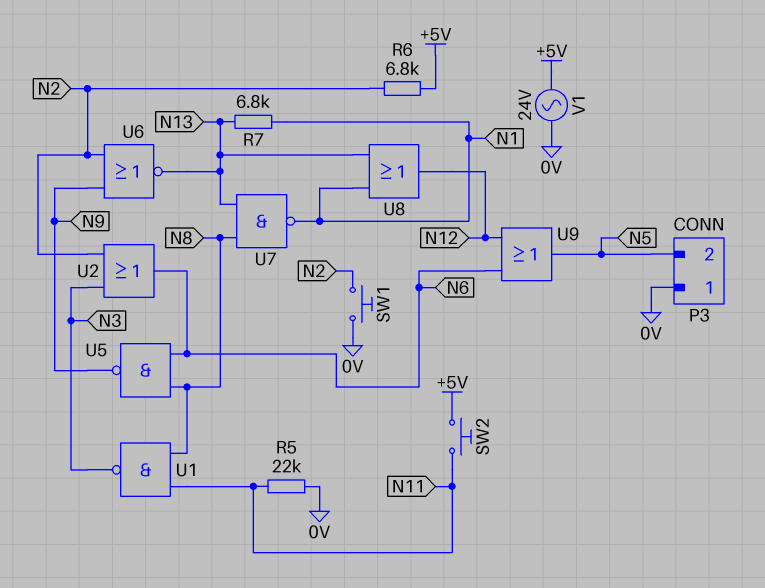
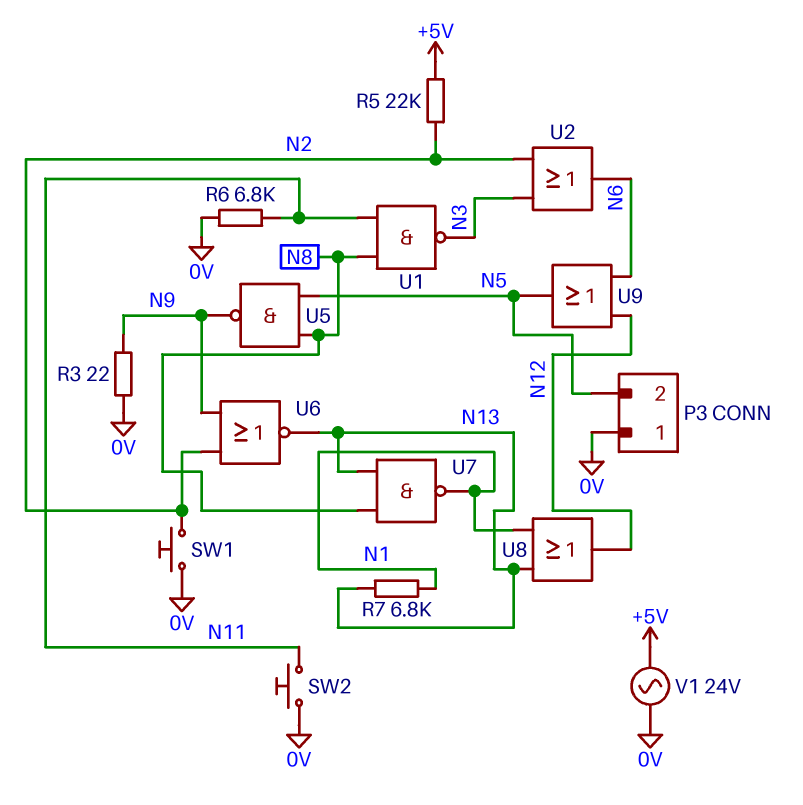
R3: none -> 22 (0V, N9)
R5: 22k (0V, N11) -> 22k (+5V, N2)
R6: 6.8k (+5V, N2) -> 6.8k (0V, N11)
SW2: button (+5V, N11) -> button (0V, N11)
U5: NAND (in N6, in N8, out N9) -> NAND (in N5, in N8, out N9)

